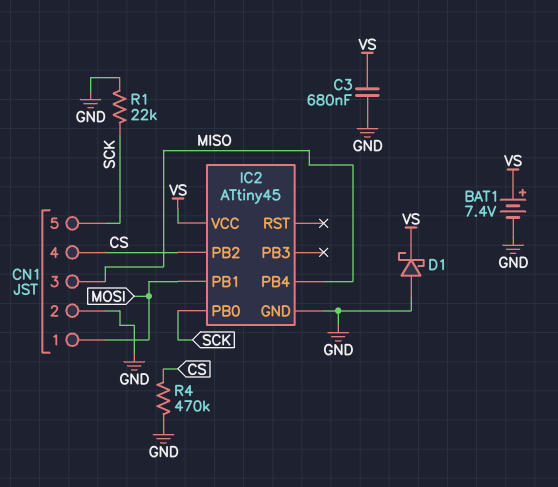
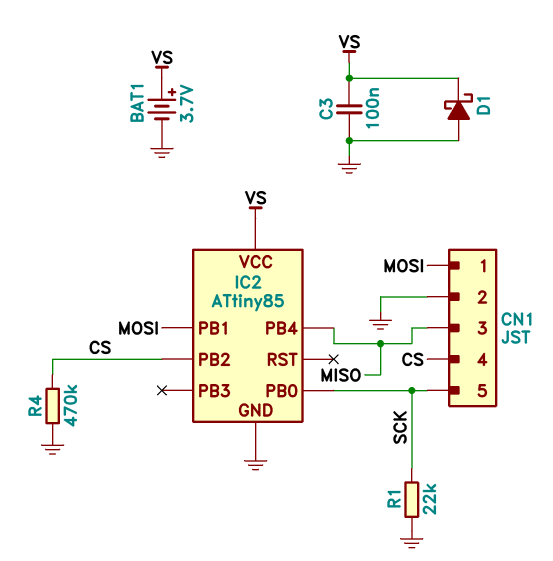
BAT1: 7.4V (plus VS, minus GND) -> 3.7V (plus VS, minus GND)
C3: 680nF (GND, VS) -> 100nF (GND, VS)
IC2: ATtiny45 -> ATtiny85

